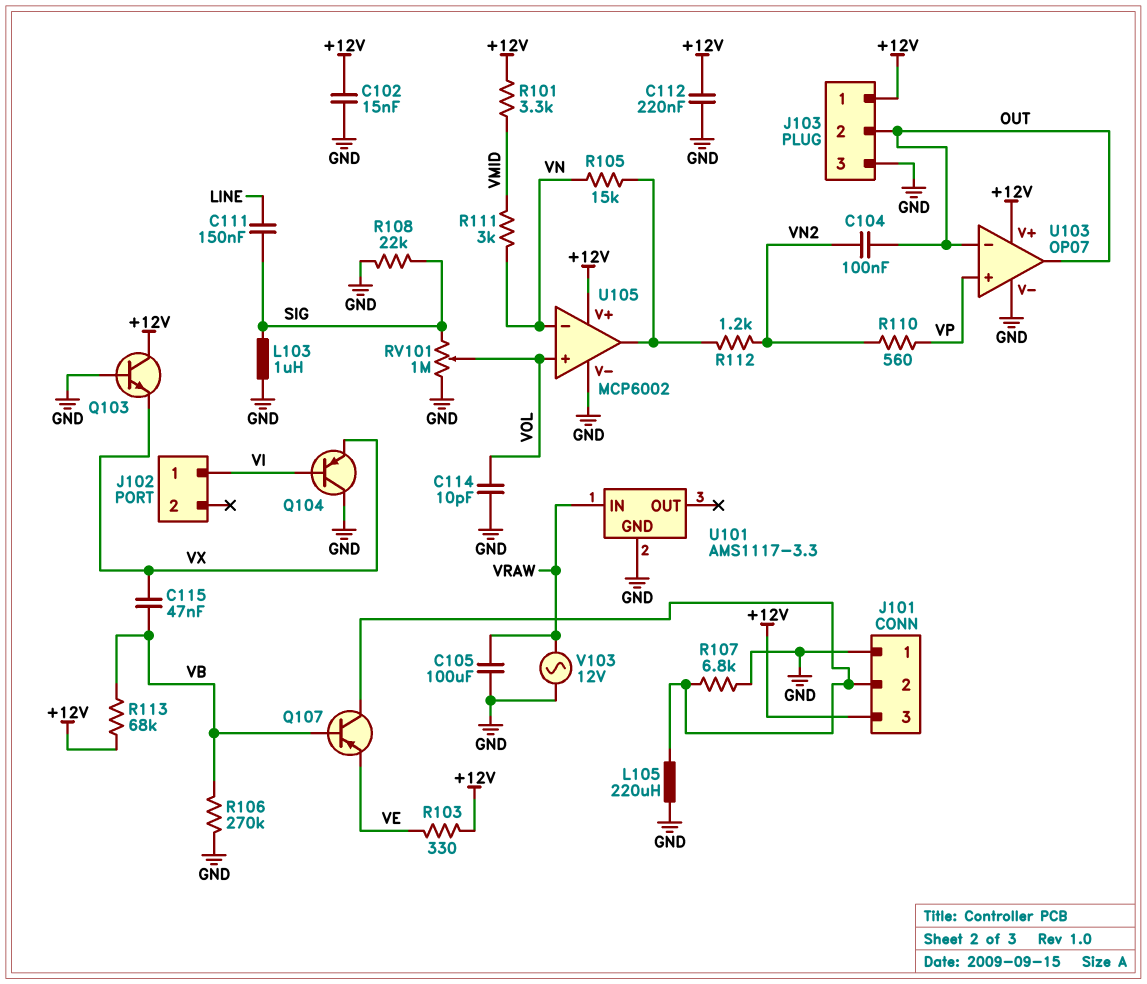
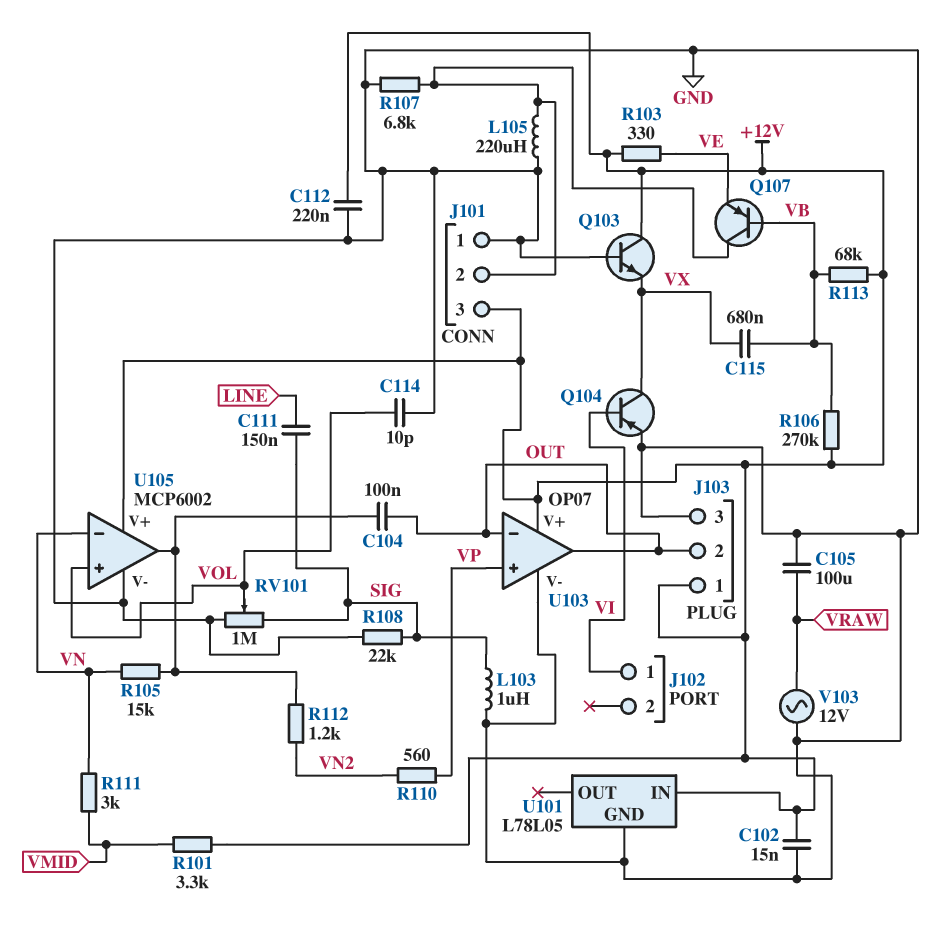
C104: 100nF (OUT, VN2) -> 100nF (OUT, U105/out)
C115: 47nF (VB, VX) -> 680nF (VB, VX)
Q104: PNP (B VI, C GND, E VX) -> PNP (B VI, C VX, E GND)
R106: 270k (GND, VB) -> 270k (+12V, VB)
U101: AMS1117-3.3 -> L78L05
U101 pin IN: VRAW -> +12V

